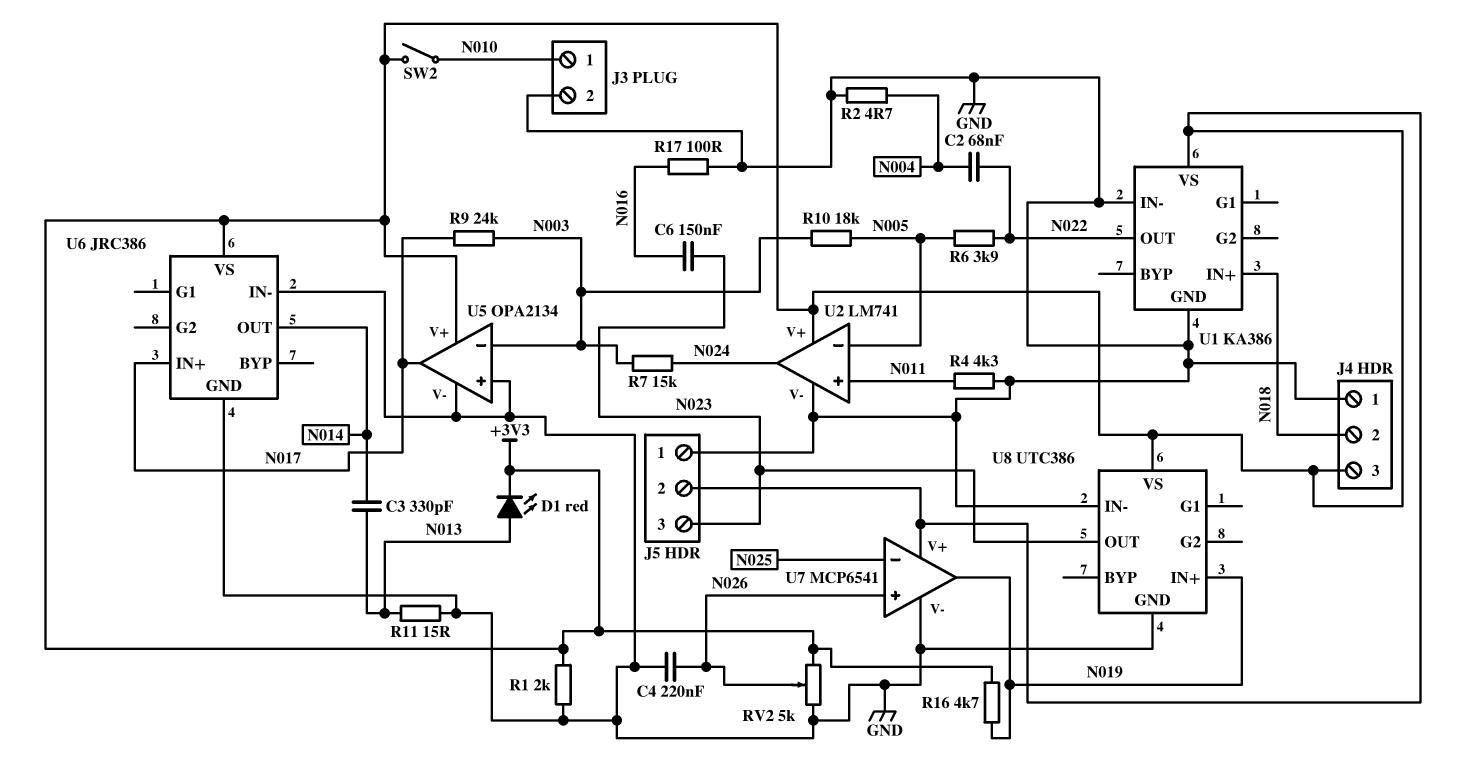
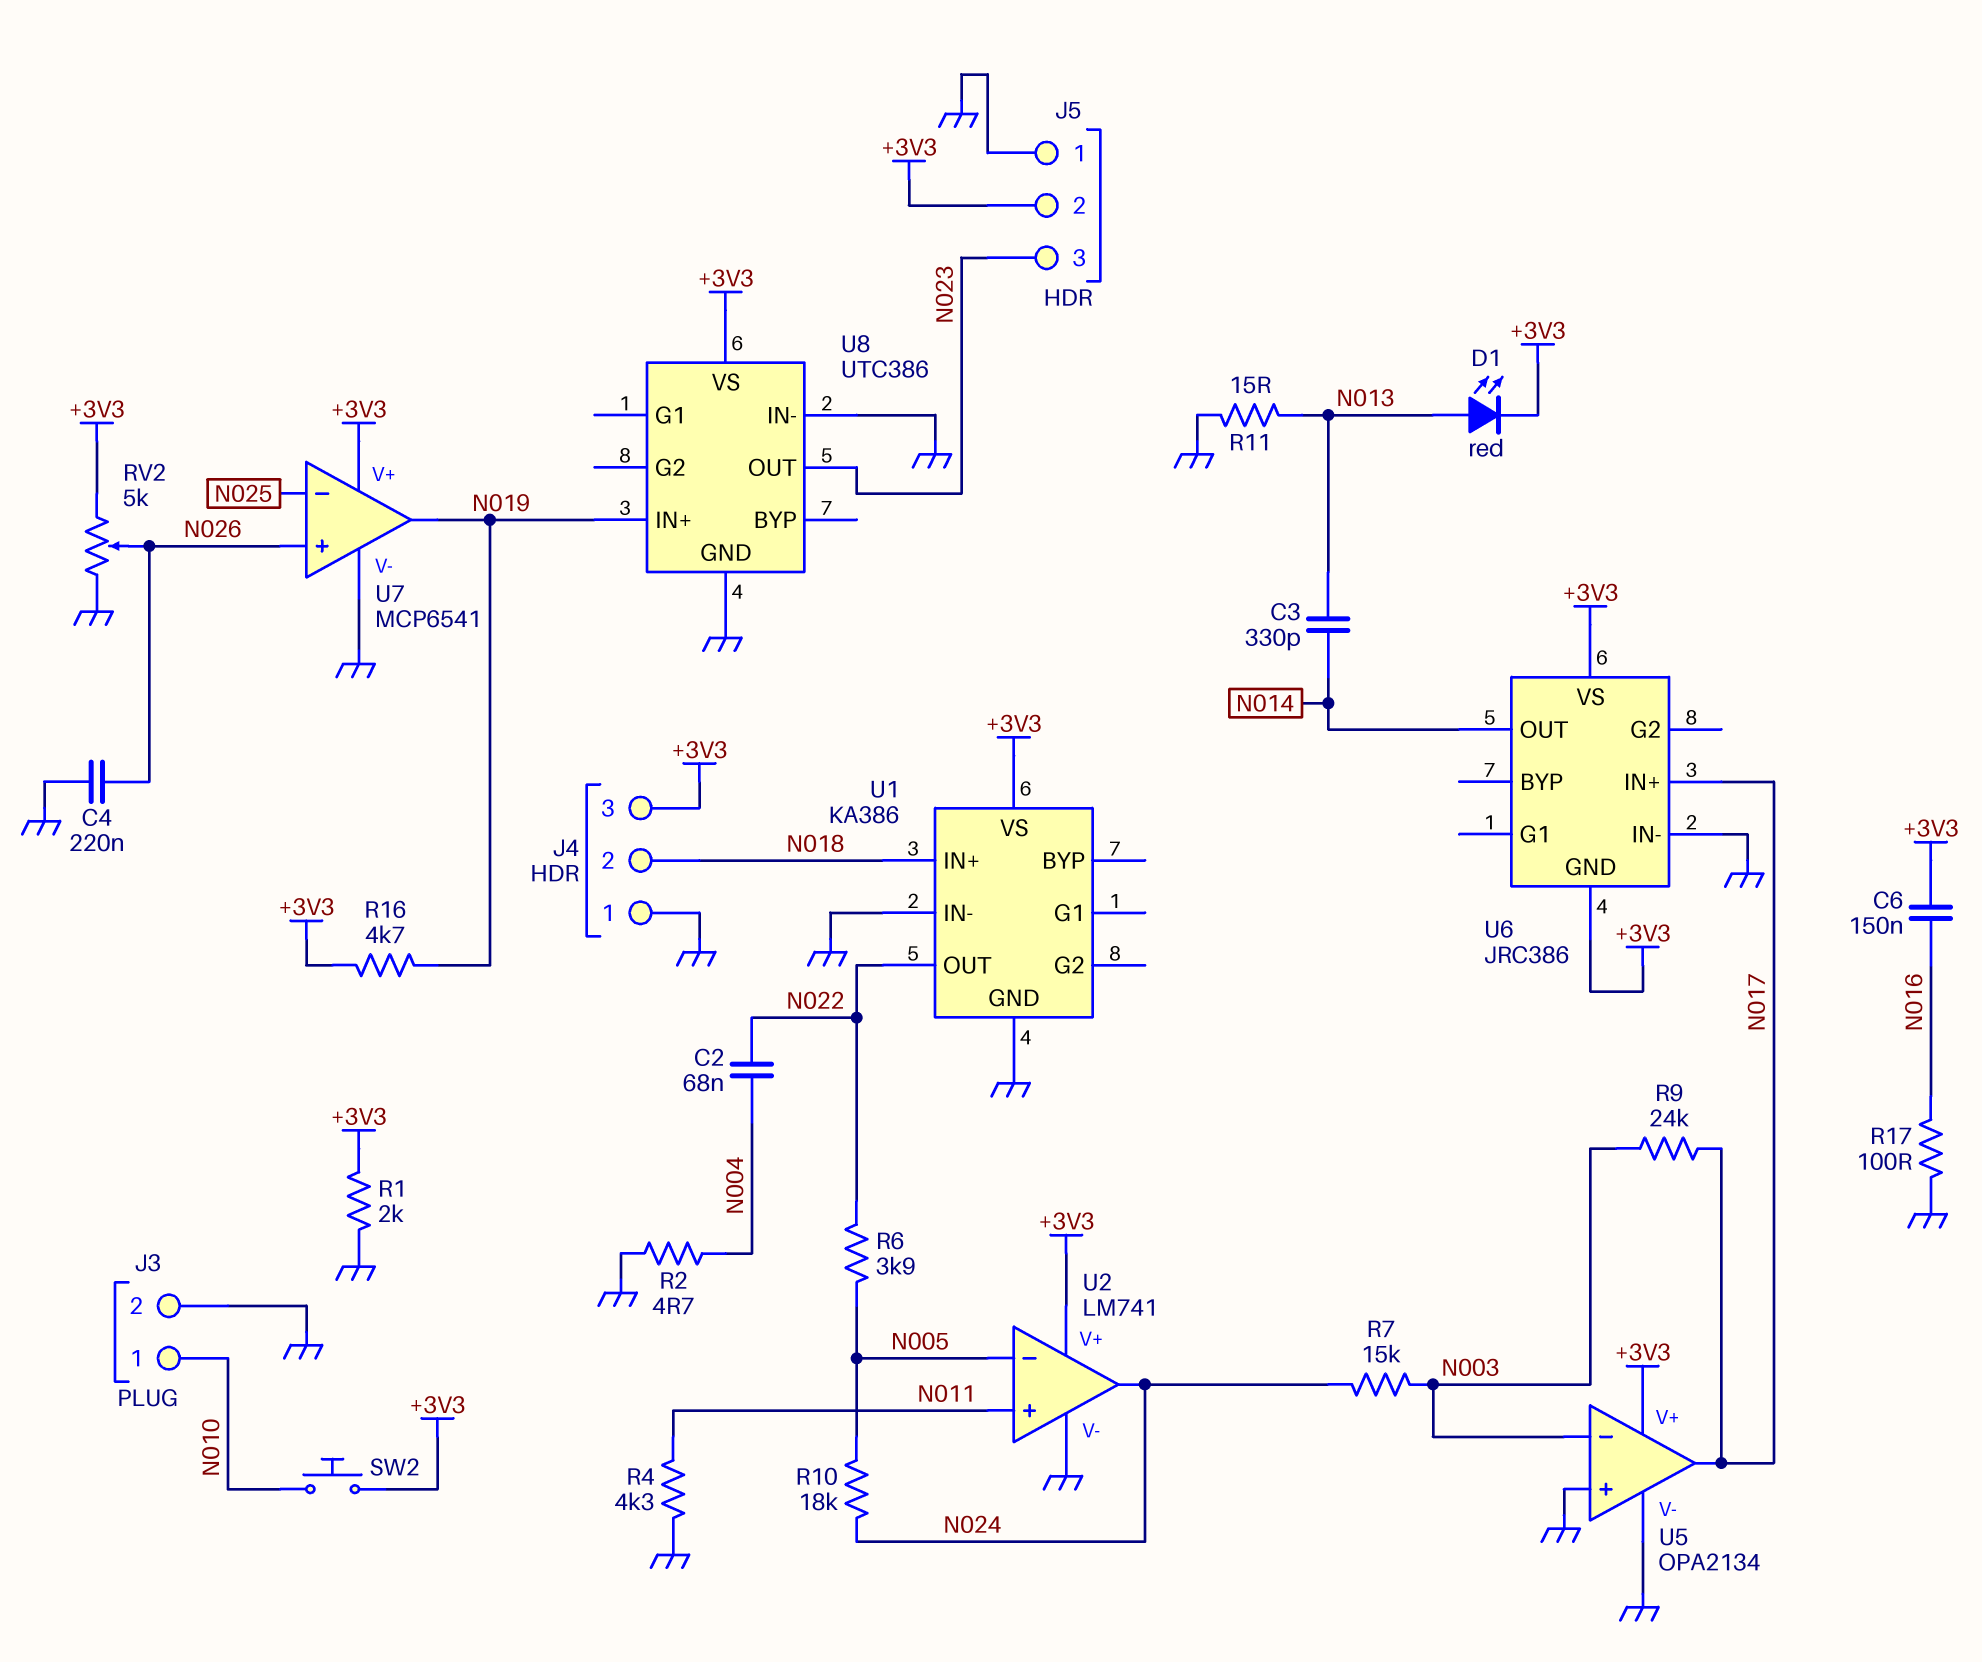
C6: 150nF (N016, N023) -> 150nF (+3V3, N016)
R10: 18k (N003, N005) -> 18k (N005, N024)
SW2: switch (+3V3, N010) -> button (+3V3, N010)
U6 pin GND: GND -> +3V3

